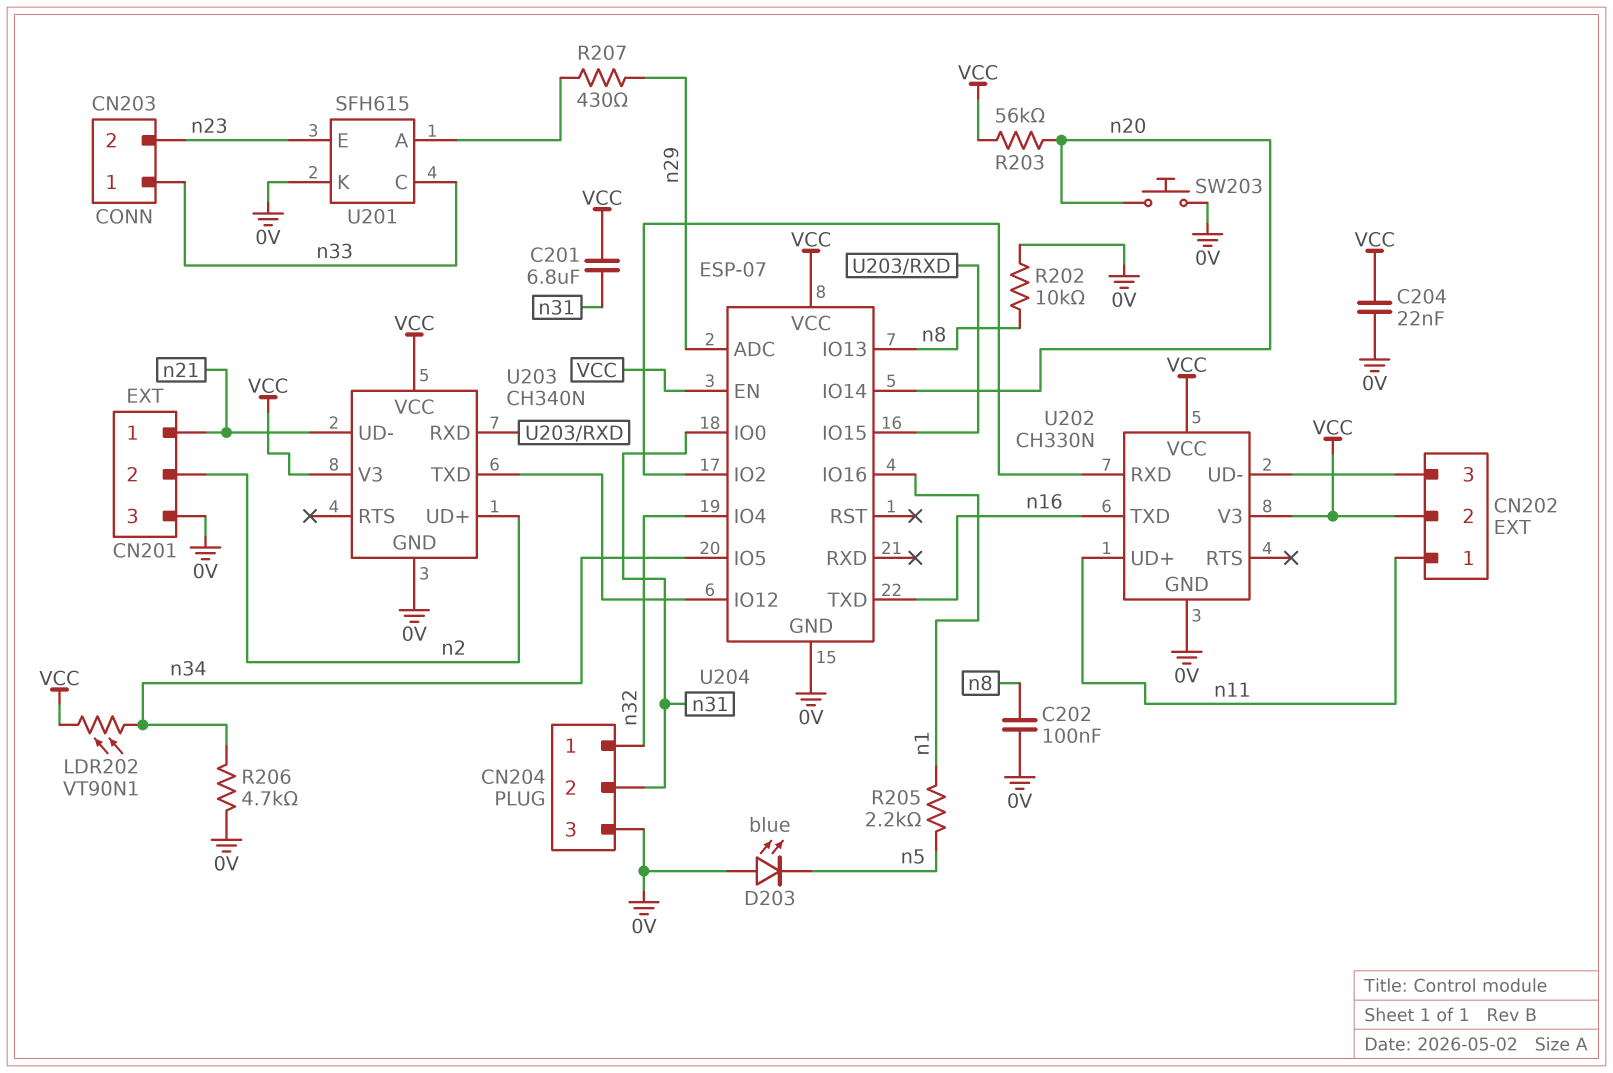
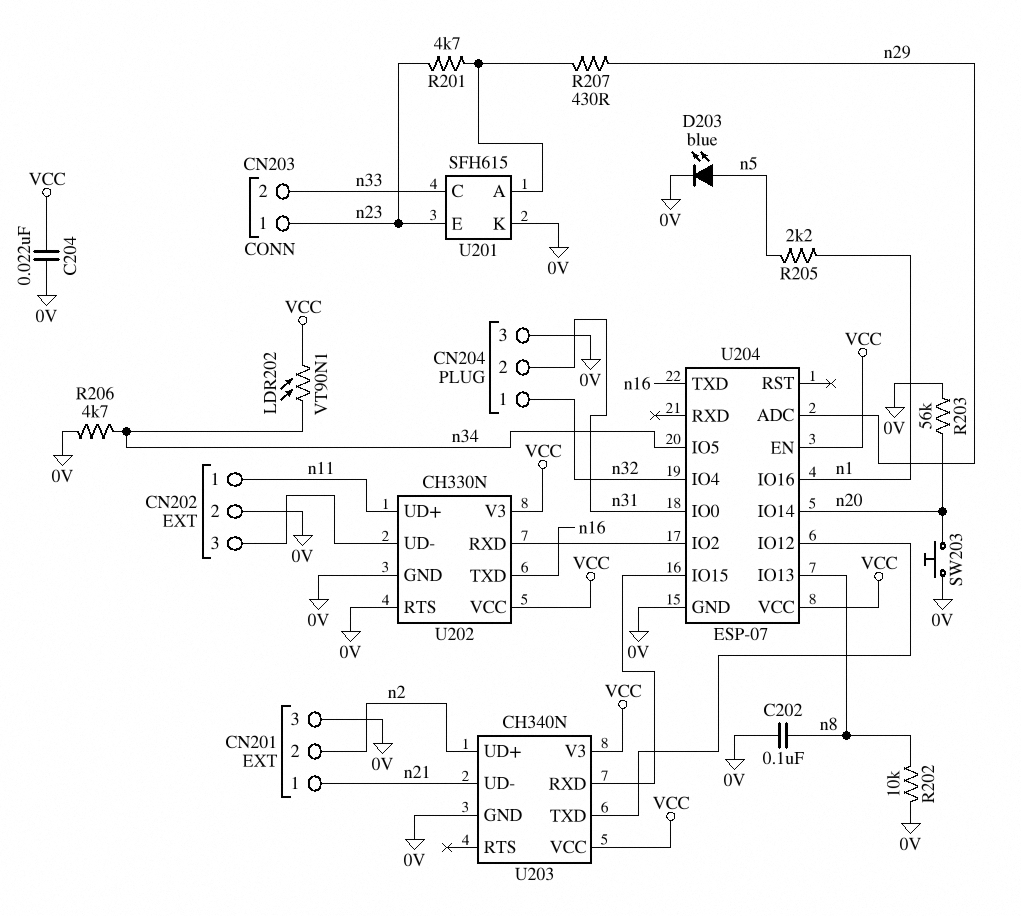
C201: 6.8uF (VCC, n31) -> none
CN202 pin 2: VCC -> 0V
CN203 pin 1: n33 -> n23
CN203 pin 2: n23 -> n33
D203: LED blue (A 0V, K n5) -> LED blue (A n5, K 0V)
R201: none -> 4.7k (U201/A, n23)
R203: 56k (VCC, n20) -> 56k (0V, n20)
U202 pin RTS: none -> 0V

